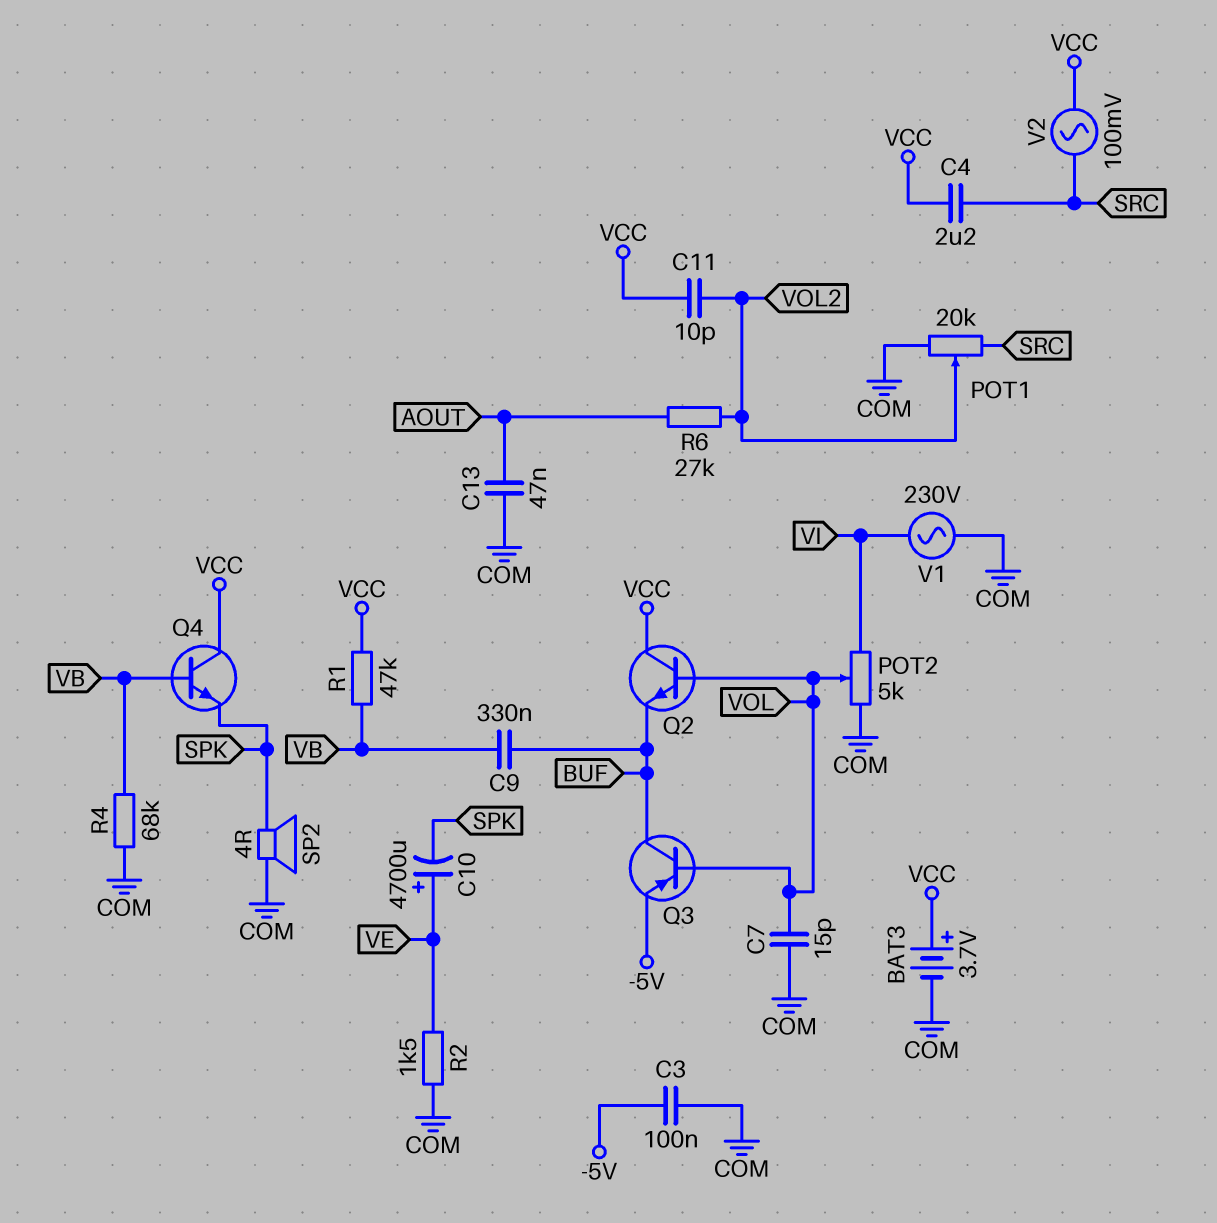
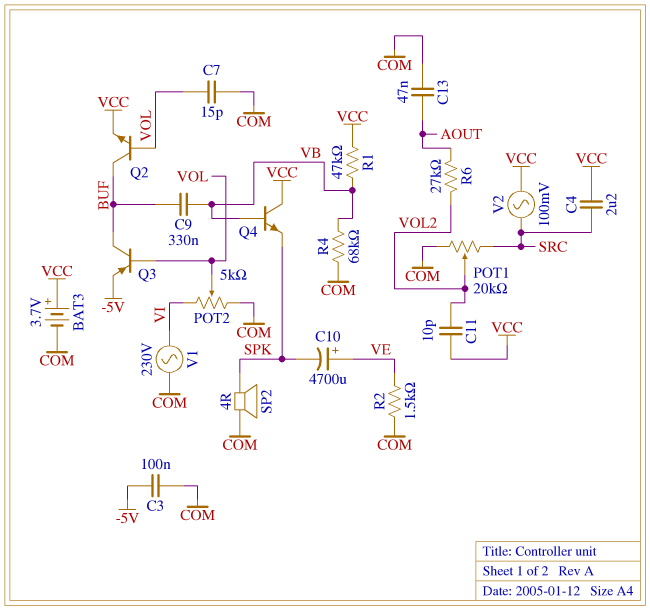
Q2: NPN (B VOL, C VCC, E BUF) -> NPN (B VOL, C BUF, E VCC)

